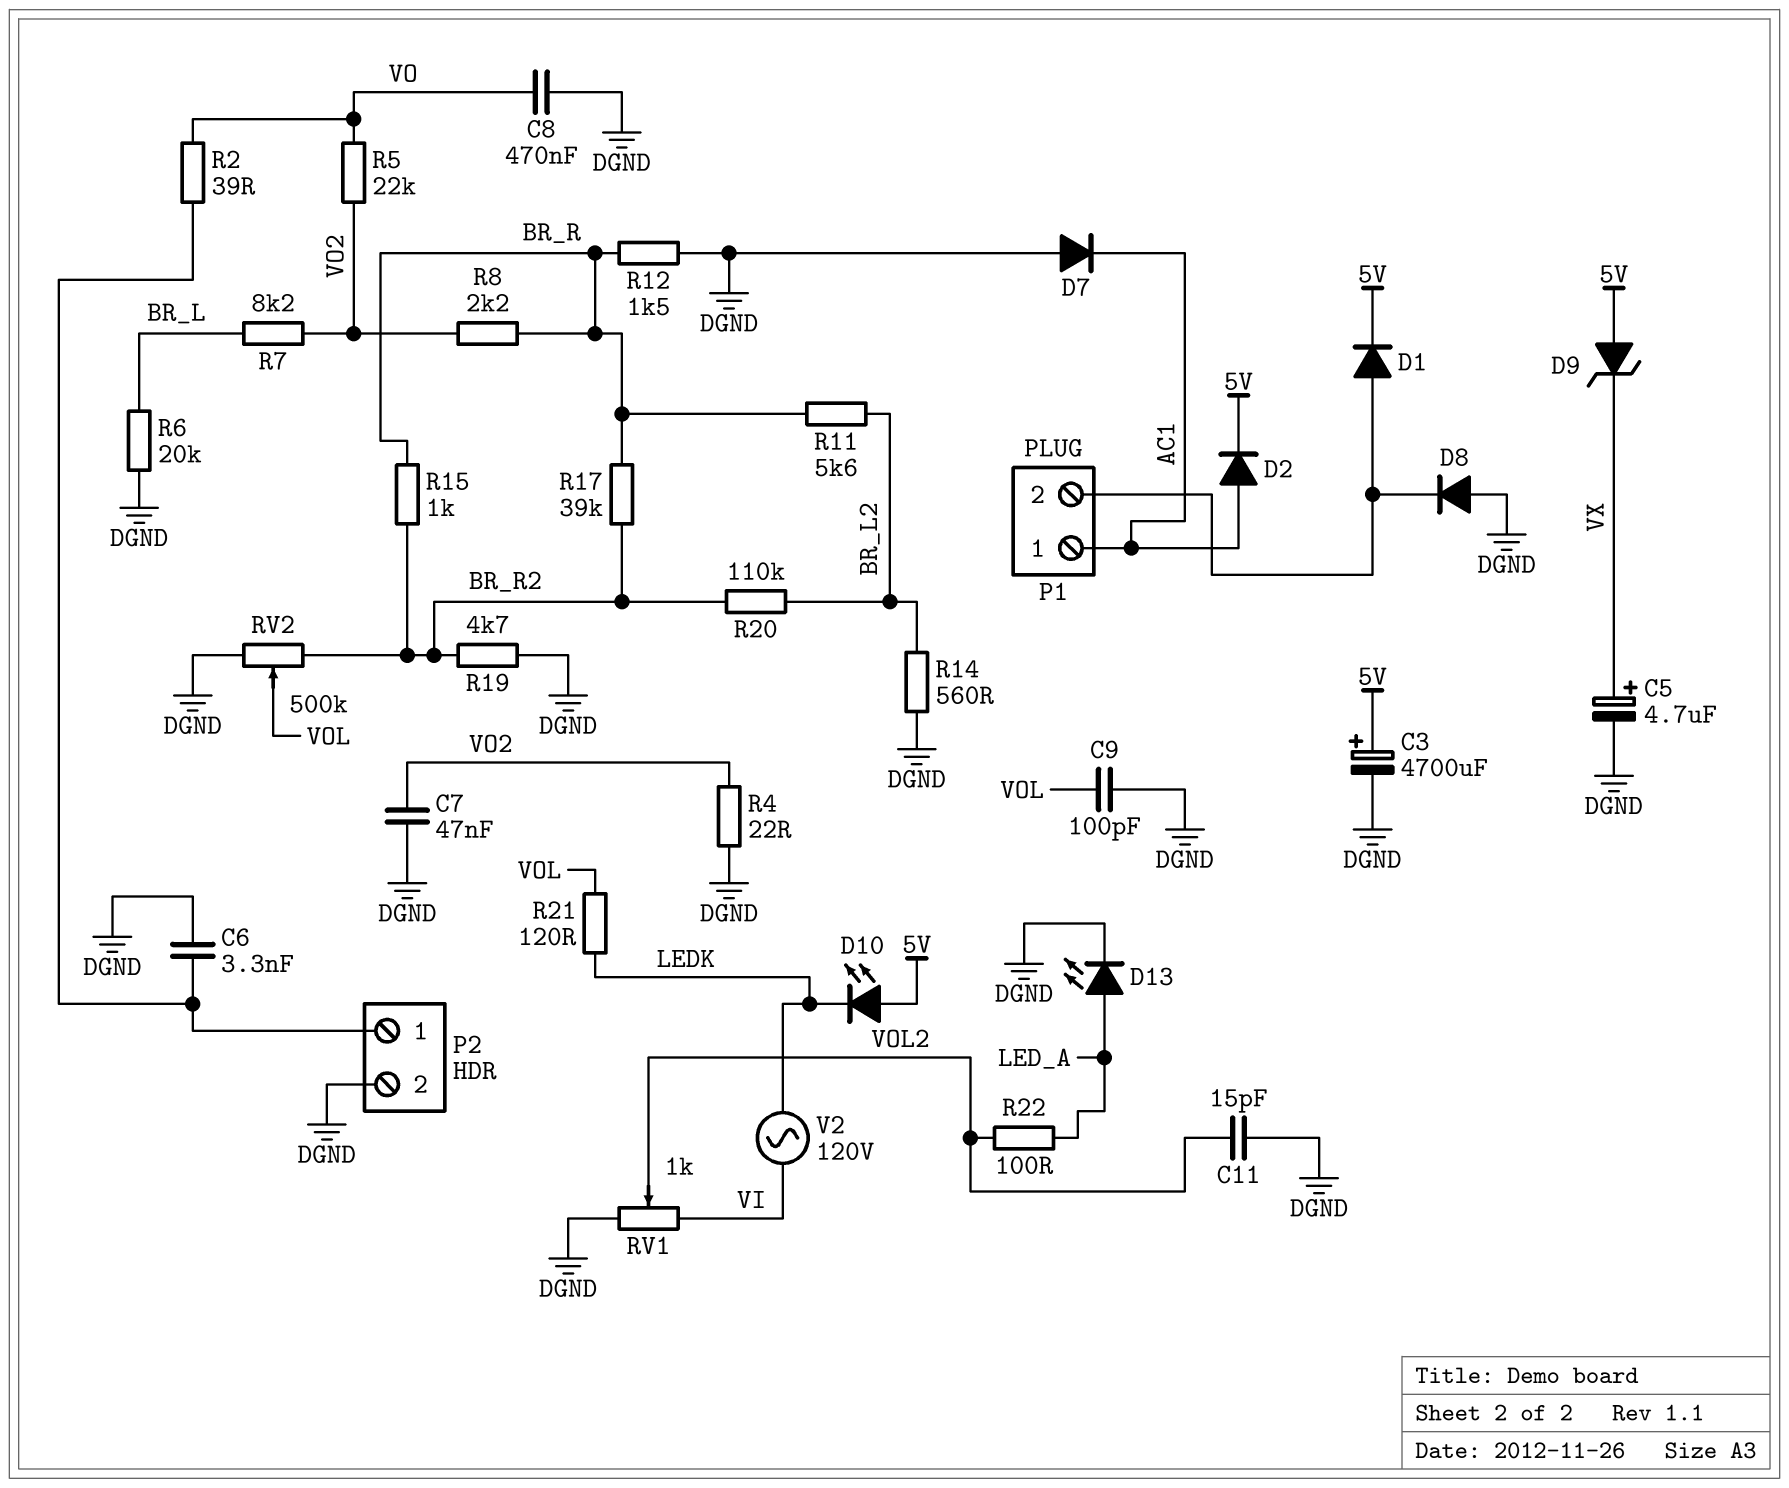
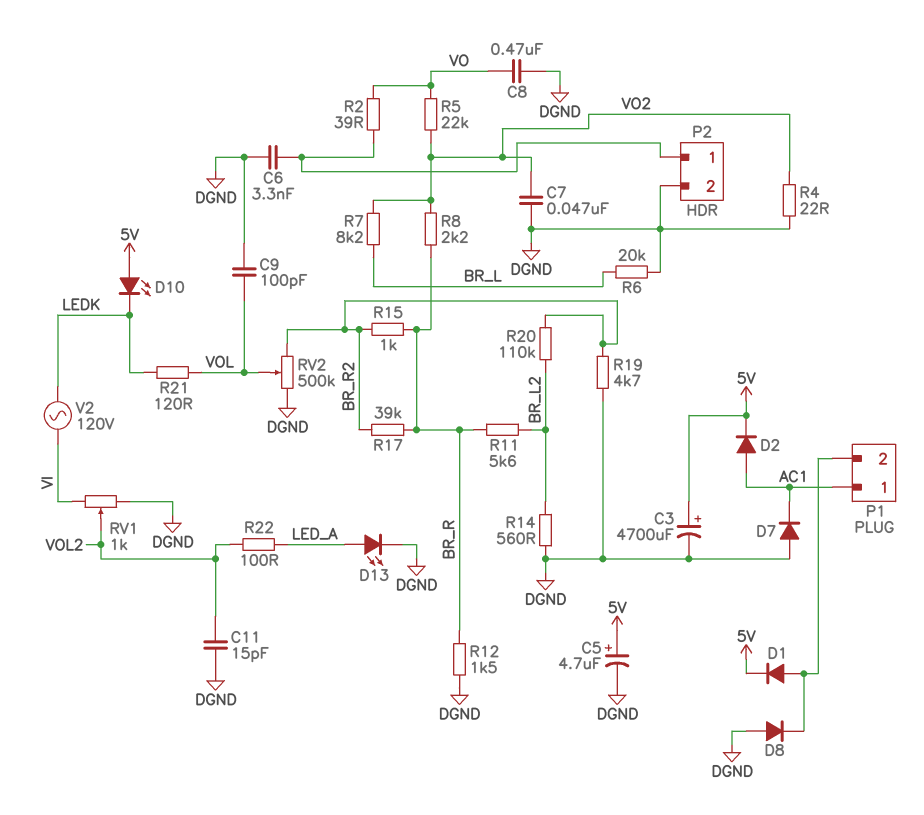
C5: 4.7uF (plus VX, minus DGND) -> 4.7uF (plus 5V, minus DGND)
D9: zener (A 5V, K VX) -> none

